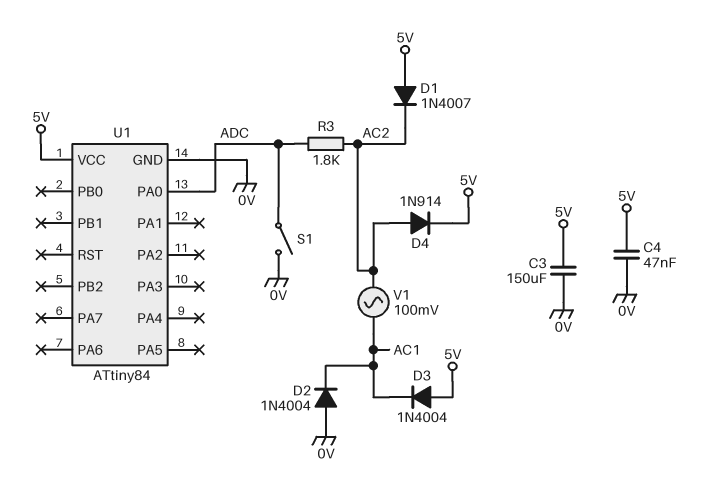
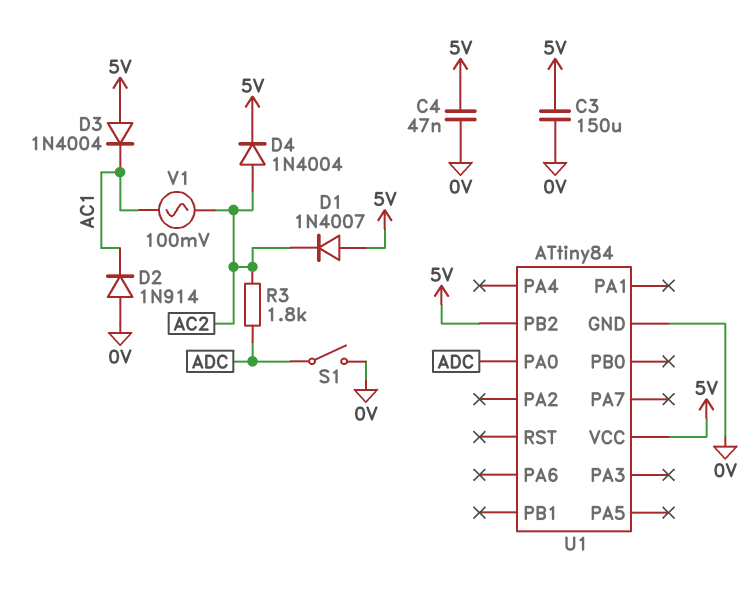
D2: diode 1N4004 (A 0V, K AC1) -> diode 1N914 (A 0V, K AC1)
D4: diode 1N914 (A AC2, K 5V) -> diode 1N4004 (A AC2, K 5V)
U1 pin PB2: none -> 5V

